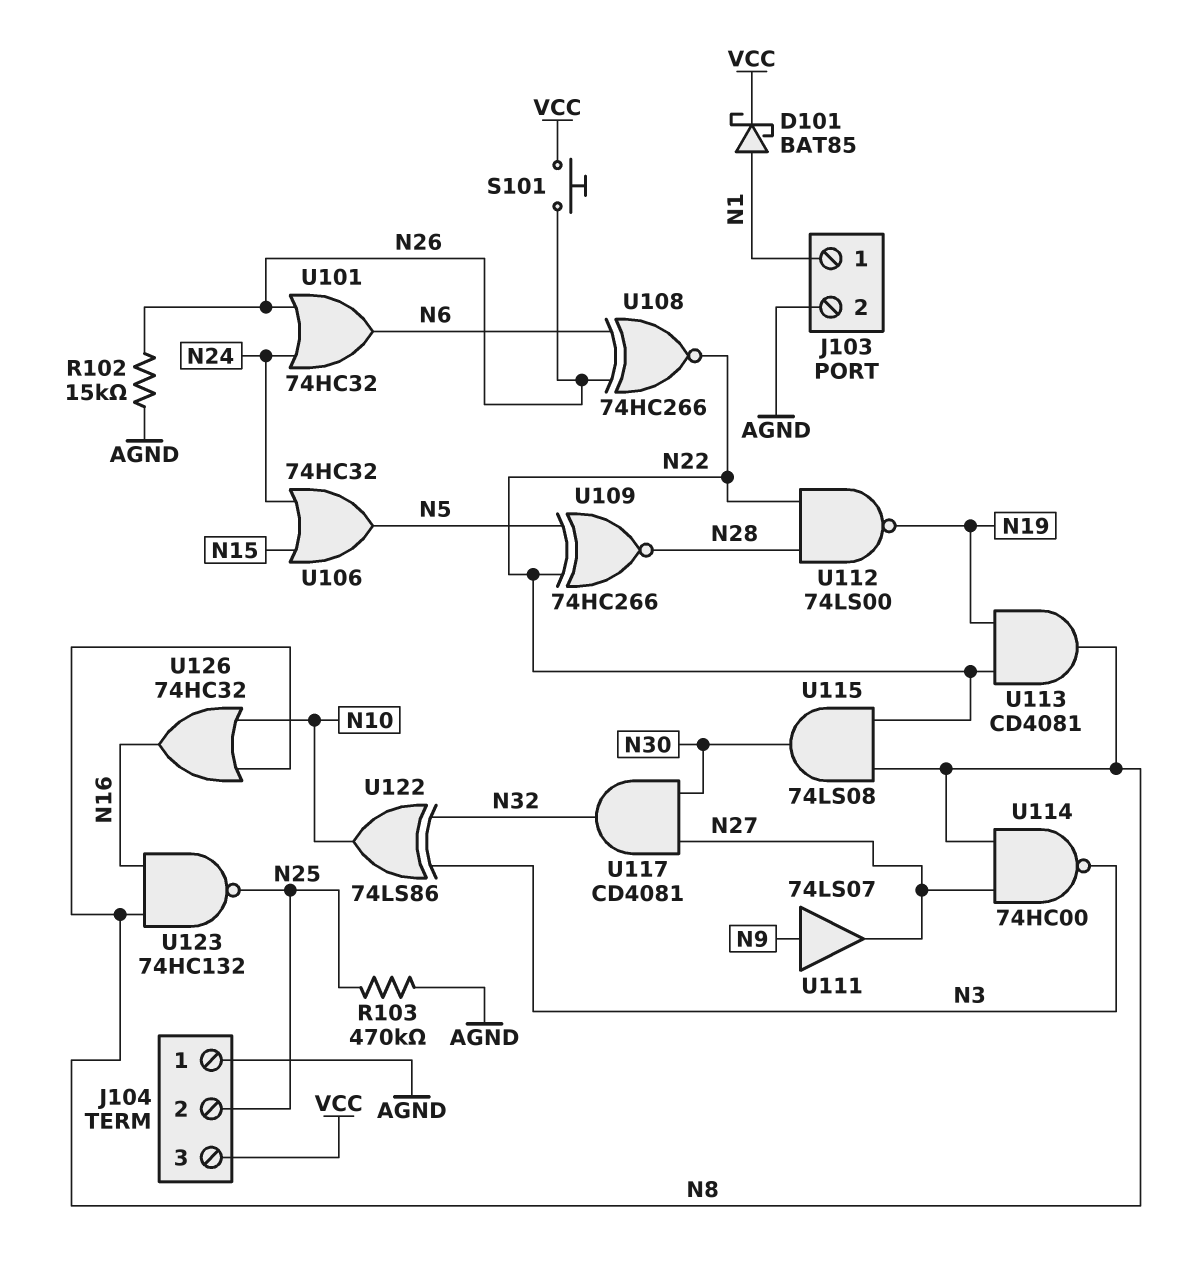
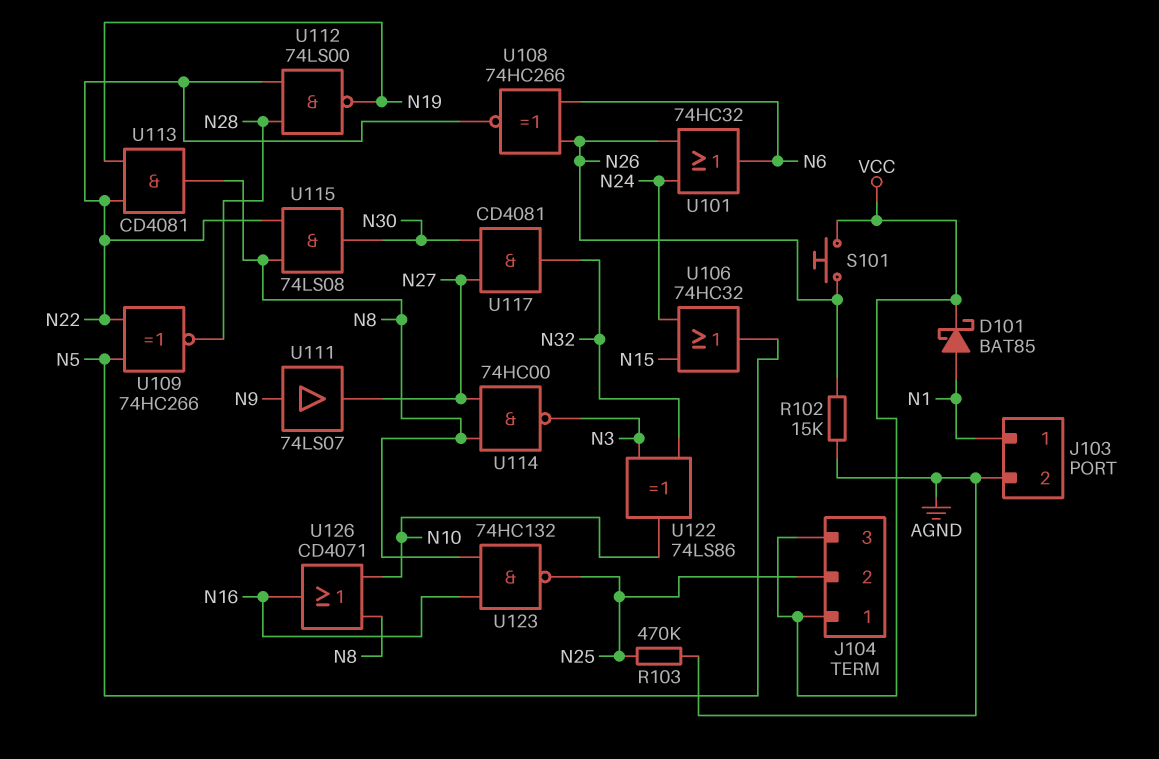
J104 pin 1: AGND -> VCC
U126: OR 74HC32 (in N8, in N10, out N16) -> OR CD4071 (in N8, in N10, out N16)

